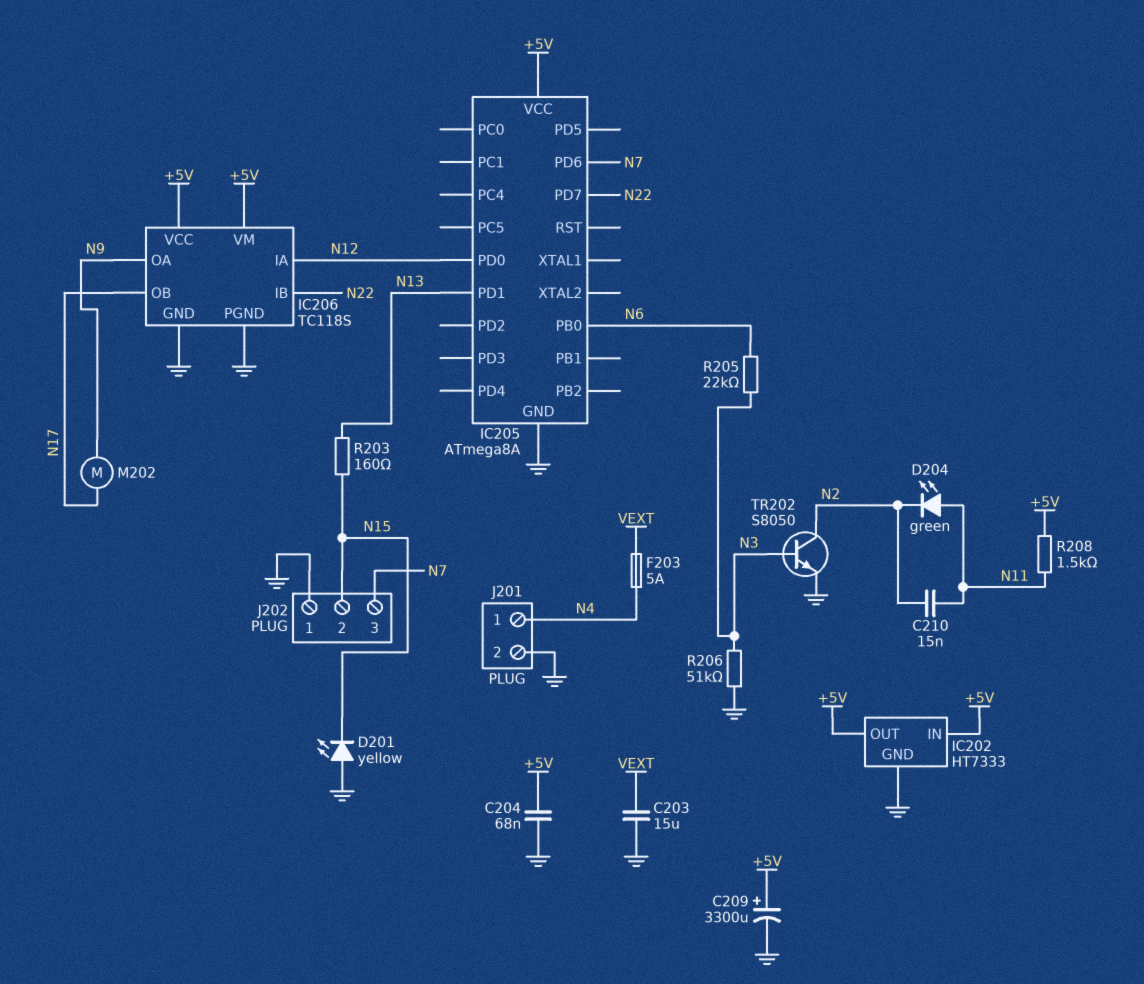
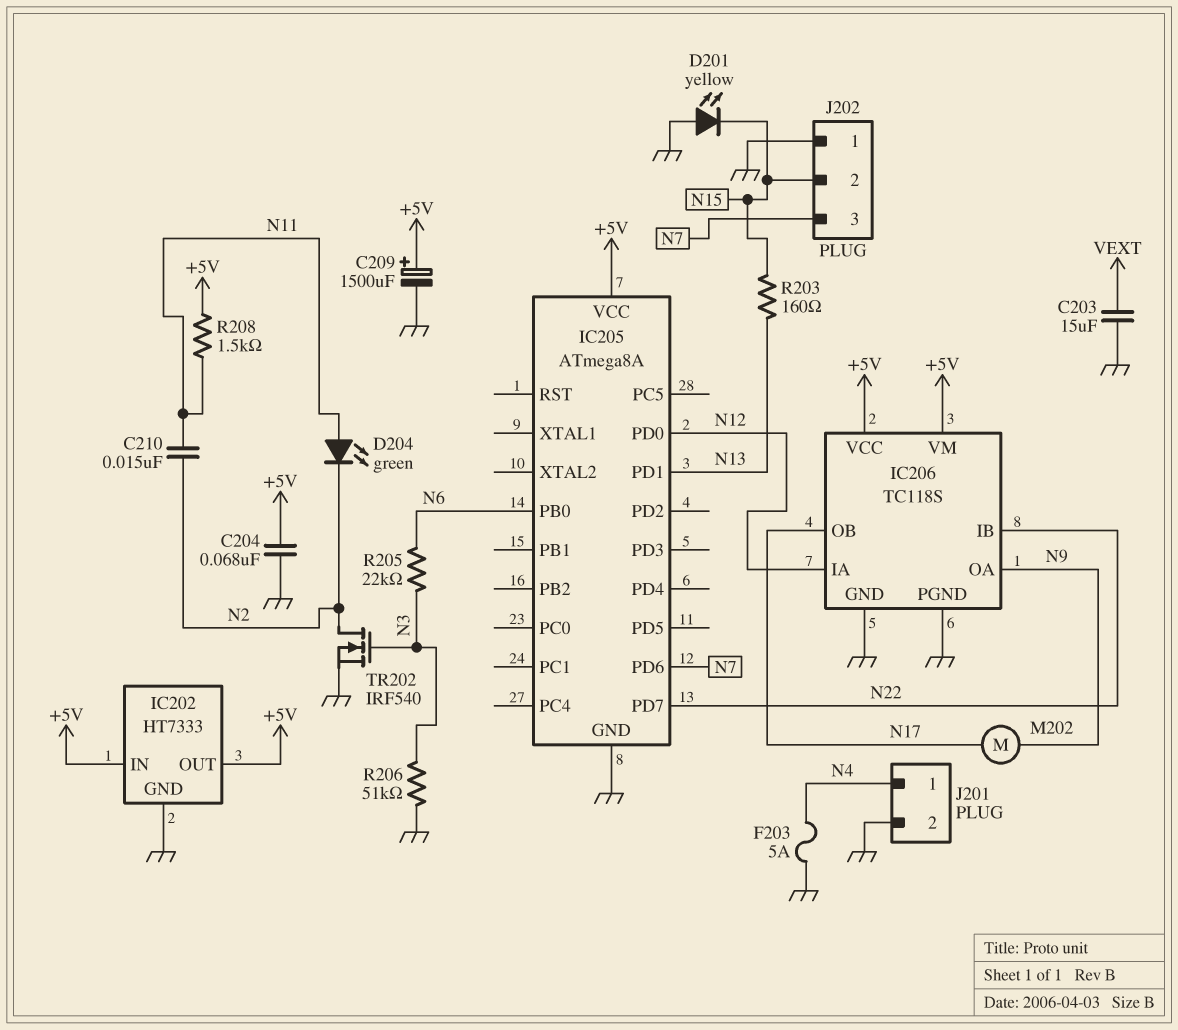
C209: 3300uF (plus +5V, minus GND) -> 1500uF (plus +5V, minus GND)
F203: 5A (N4, VEXT) -> 5A (GND, N4)
TR202: NPN S8050 (B N3, C N2, E GND) -> NMOS IRF540 (G N3, D N2, S GND)

